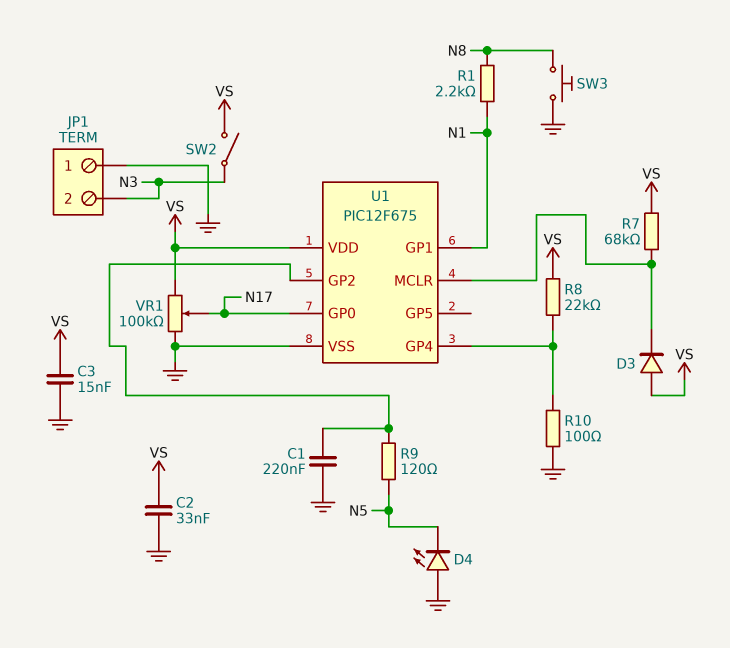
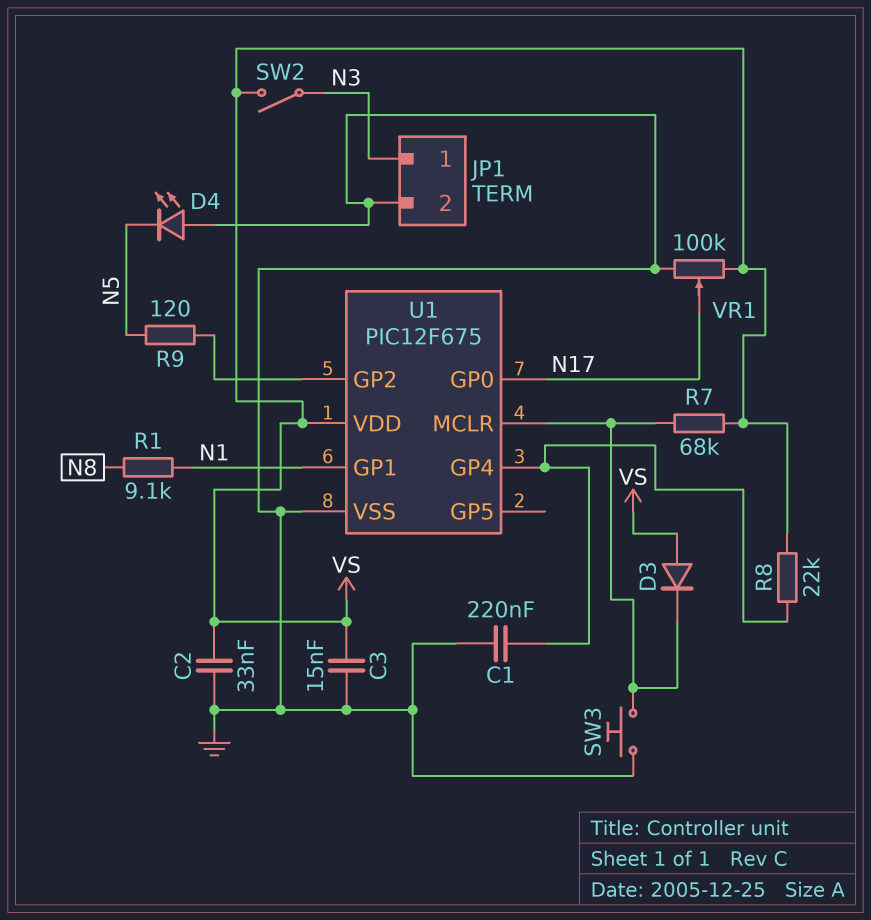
C1: 220nF (GND, U1/GP2) -> 220nF (GND, U1/GP4)
JP1 pin 1: GND -> N3
JP1 pin 2: N3 -> GND
R1: 2.2k (N1, N8) -> 9.1k (N1, N8)
R10: 100 (GND, U1/GP4) -> none
SW3: button (GND, N8) -> button (GND, U1/MCLR)

